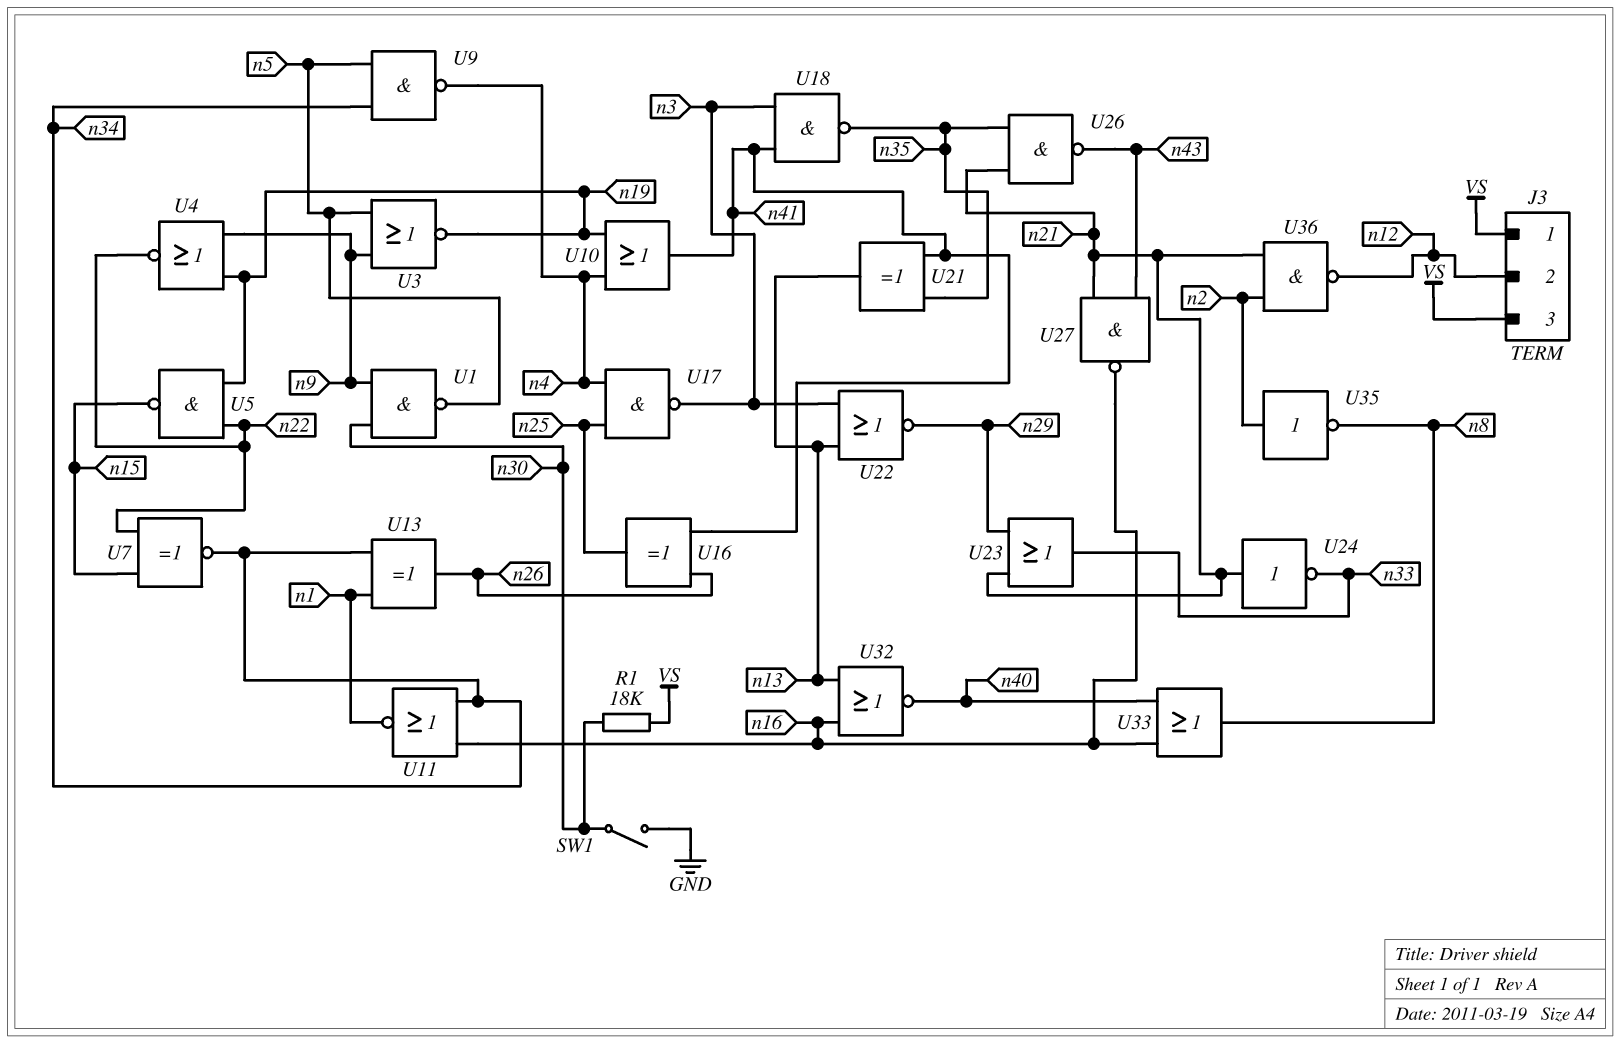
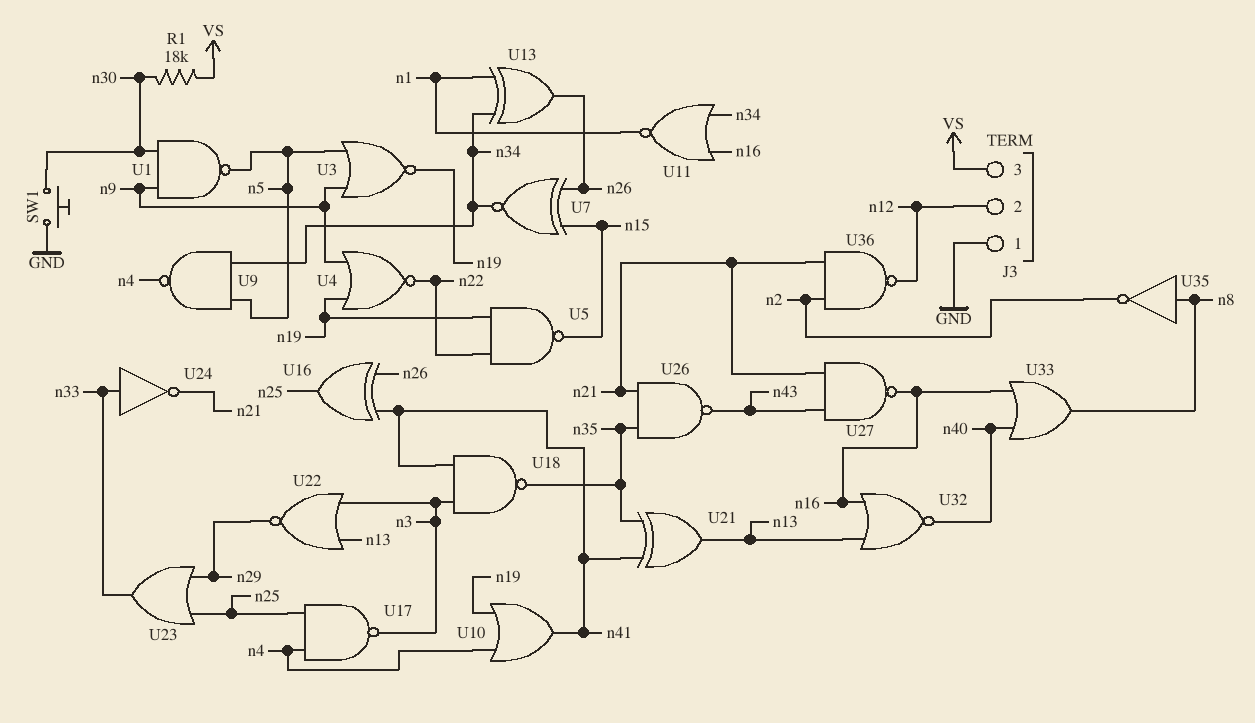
J3 pin 1: VS -> GND
SW1: switch (GND, n30) -> button (GND, n30)
U7: XNOR (in n15, in n22, out n34) -> XNOR (in n15, in n26, out n34)
U23: OR (in n21, in n29, out n33) -> OR (in n25, in n29, out n33)
U24: NOT (in n21, out n33) -> NOT (in n33, out n21)
U35: NOT (in n2, out n8) -> NOT (in n8, out n2)

